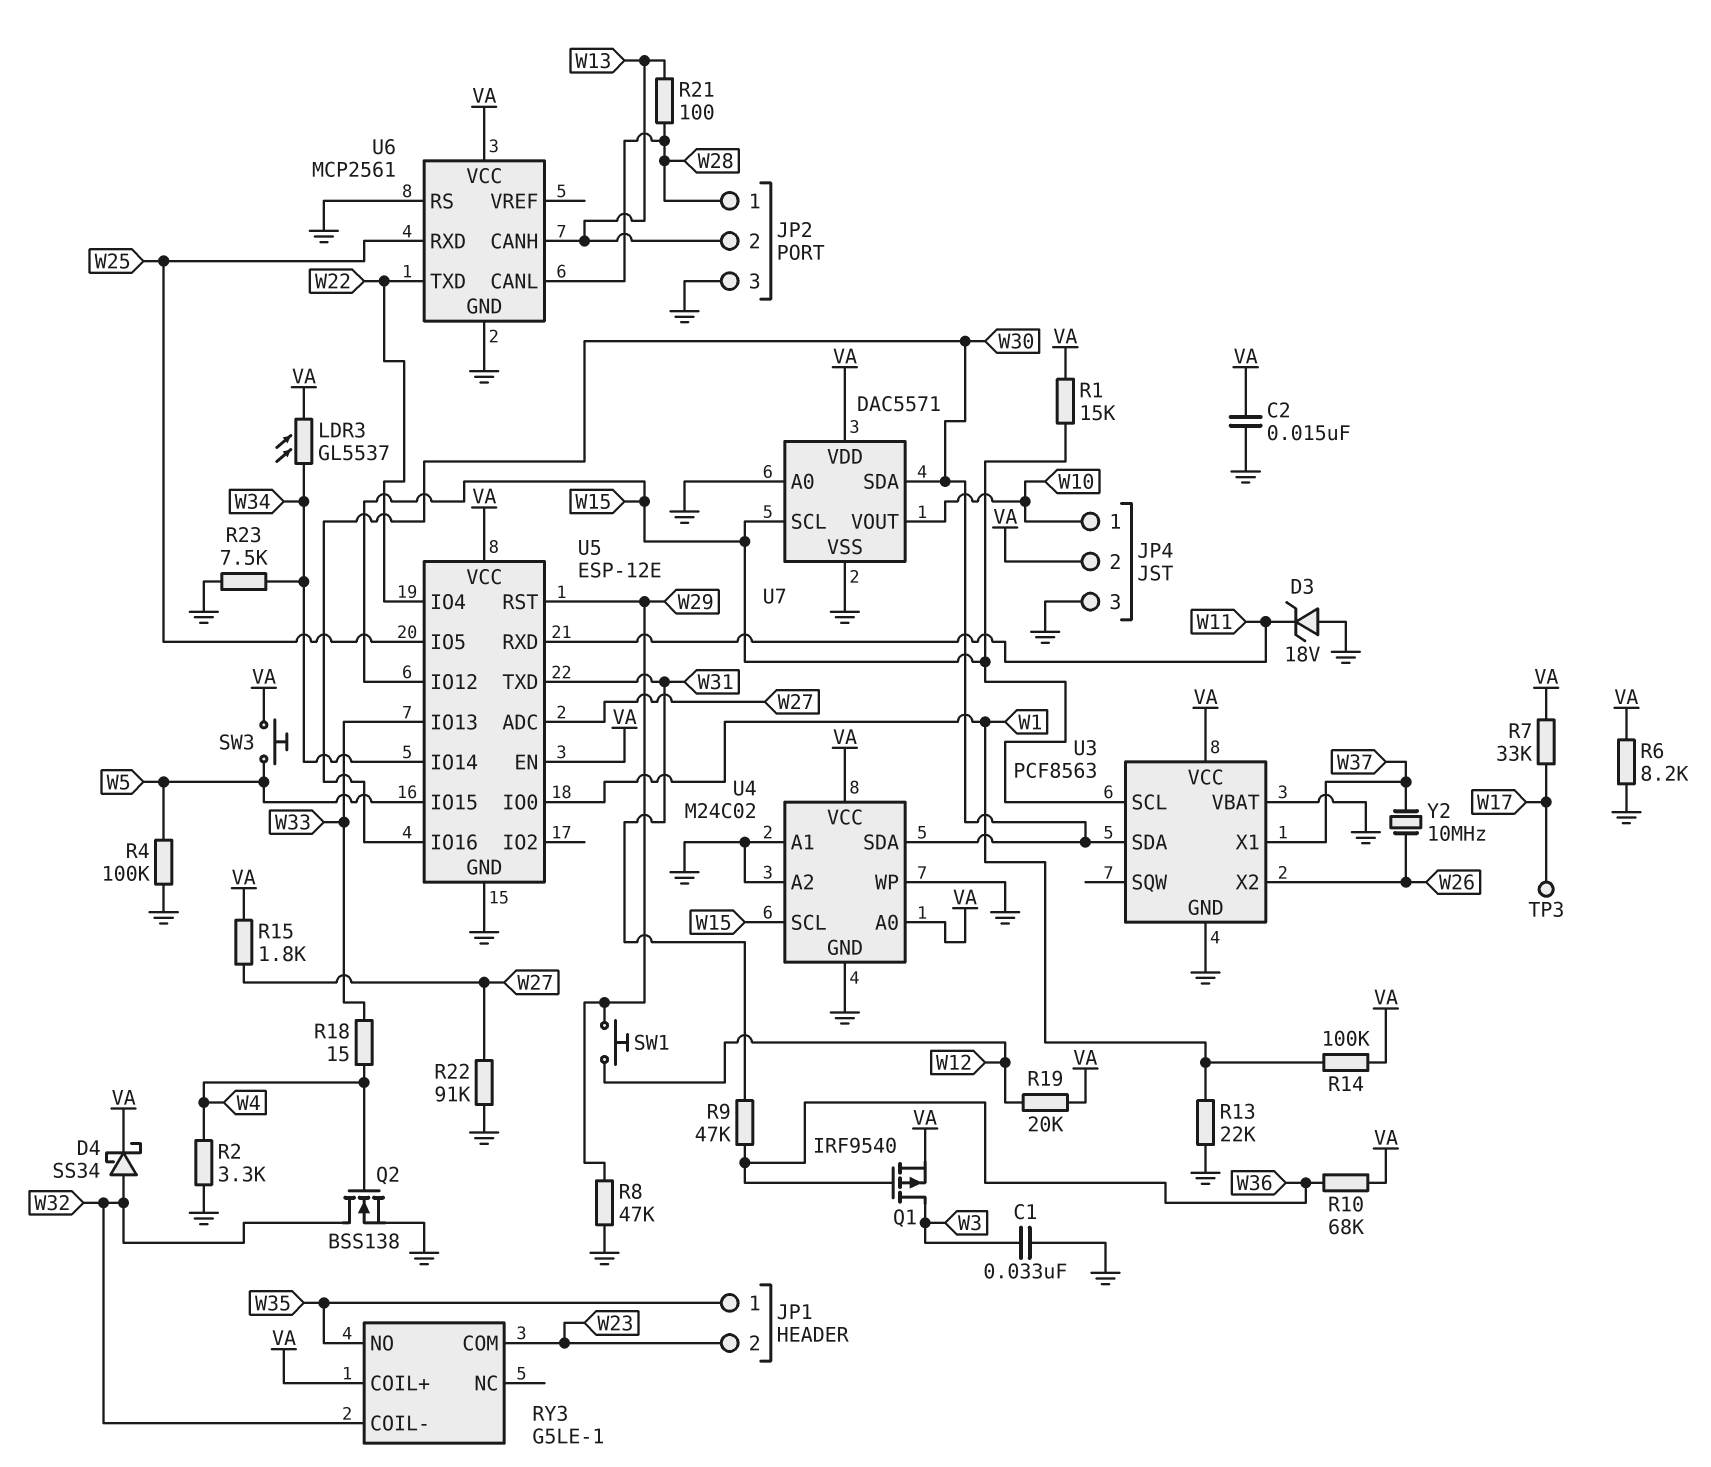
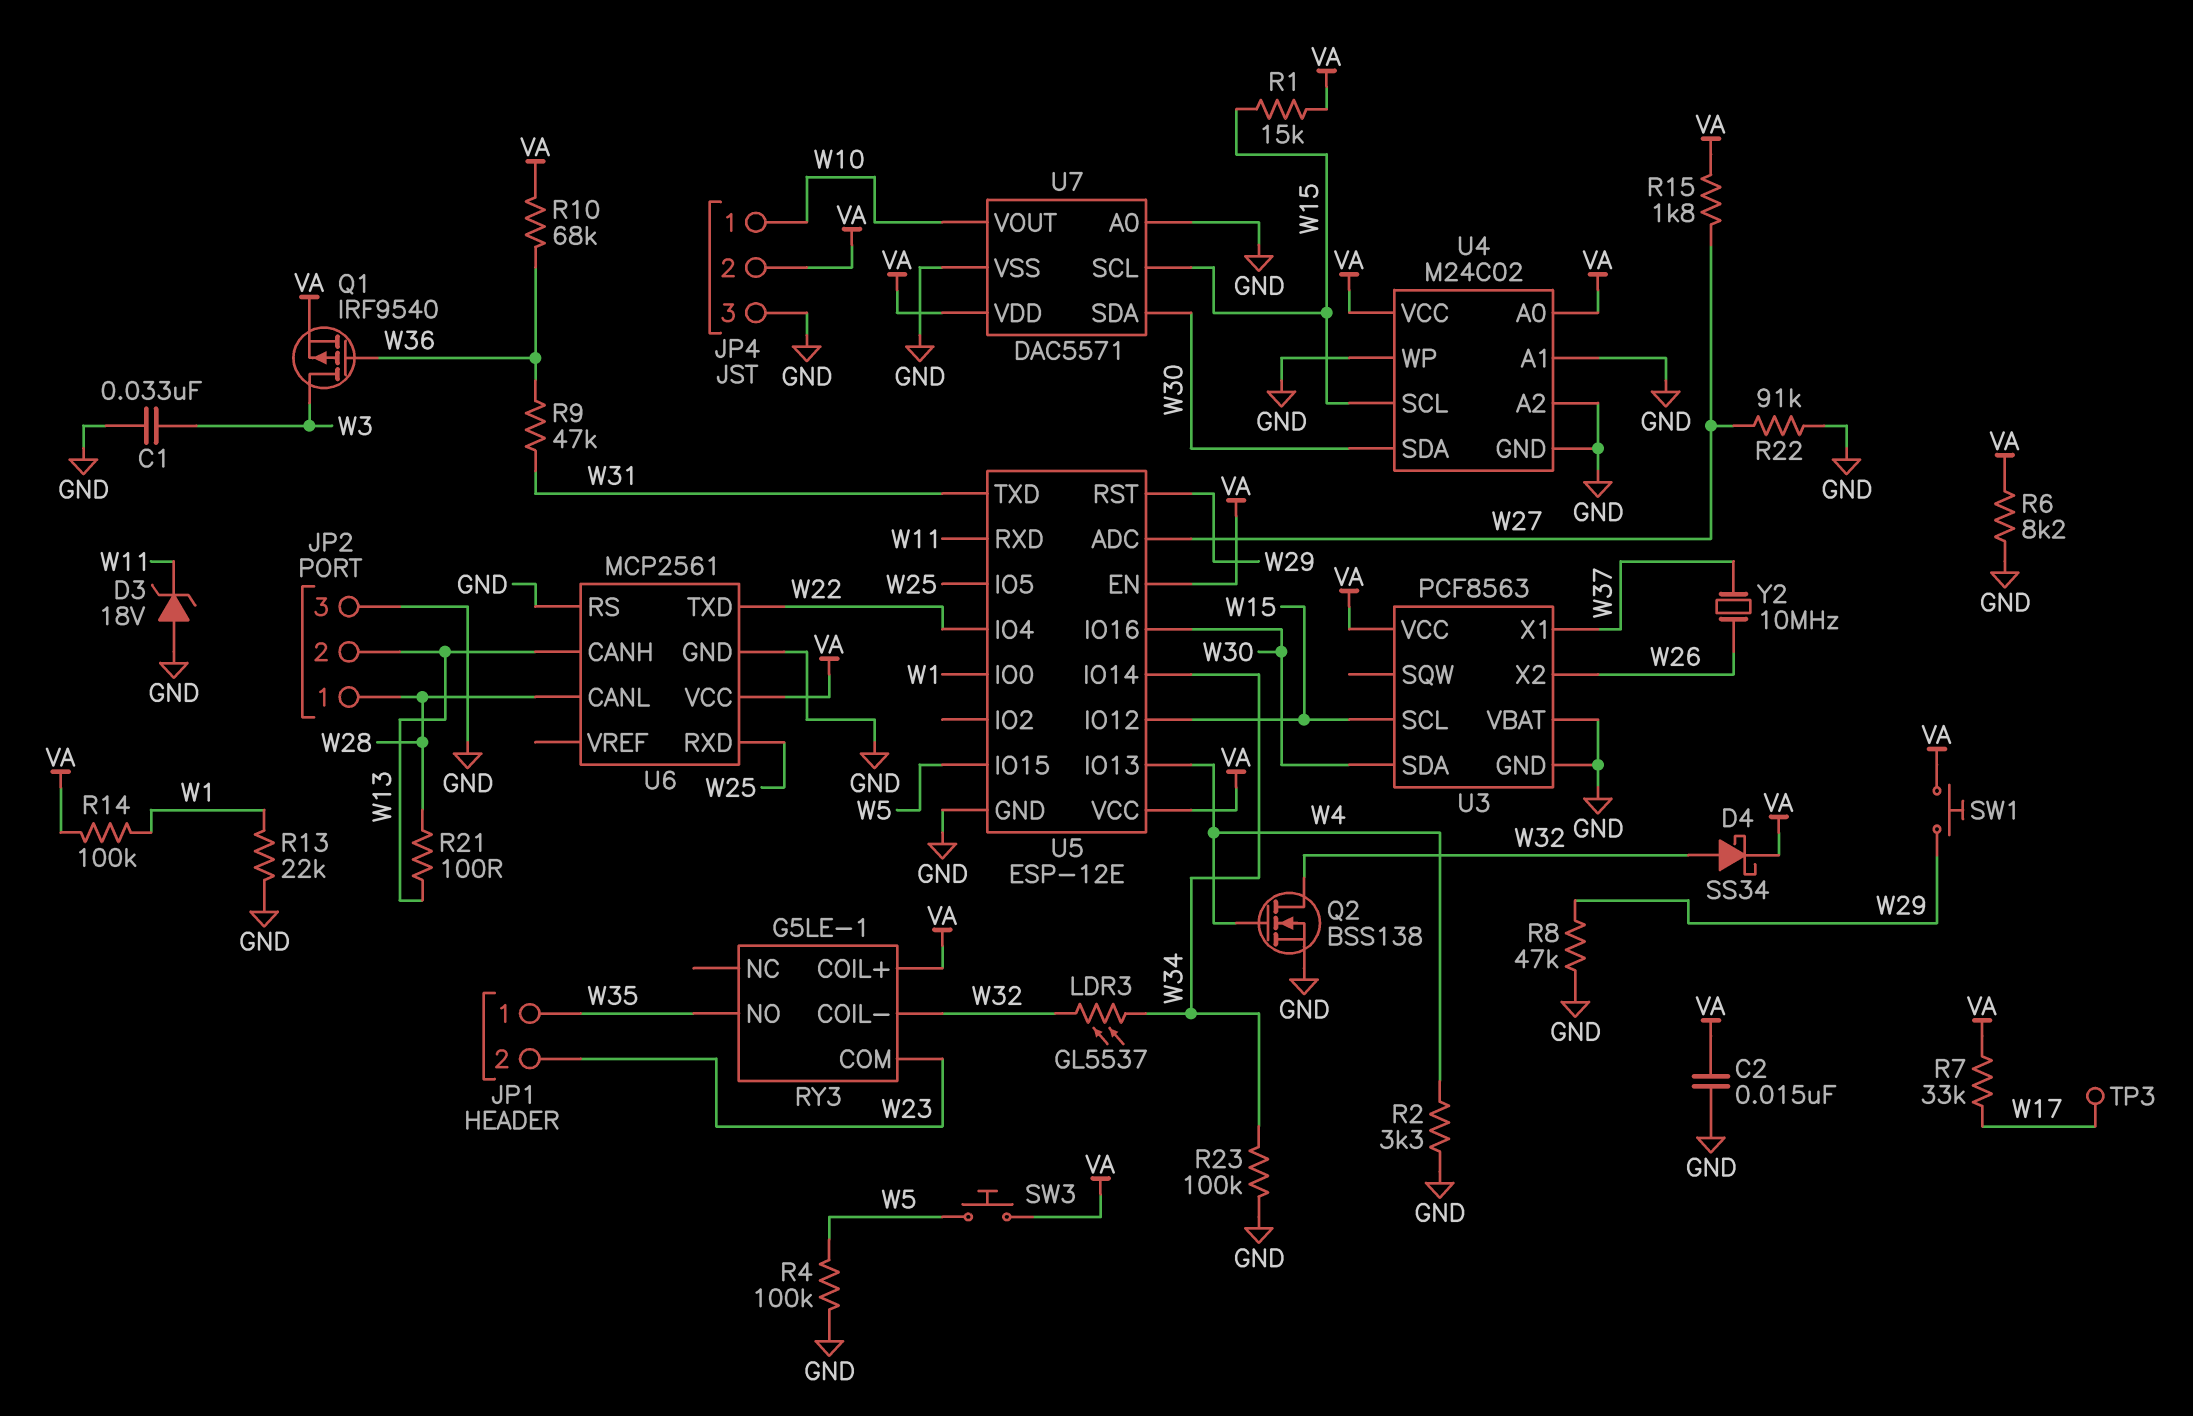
LDR3: GL5537 (VA, W34) -> GL5537 (W32, W34)
R18: 15 (W4, W33) -> none
R19: 20k (VA, W12) -> none
R23: 7.5k (GND, W34) -> 100k (GND, W34)
SW1: button (W12, W29) -> button (VA, W29)
U5 pin IO13: W33 -> W4

